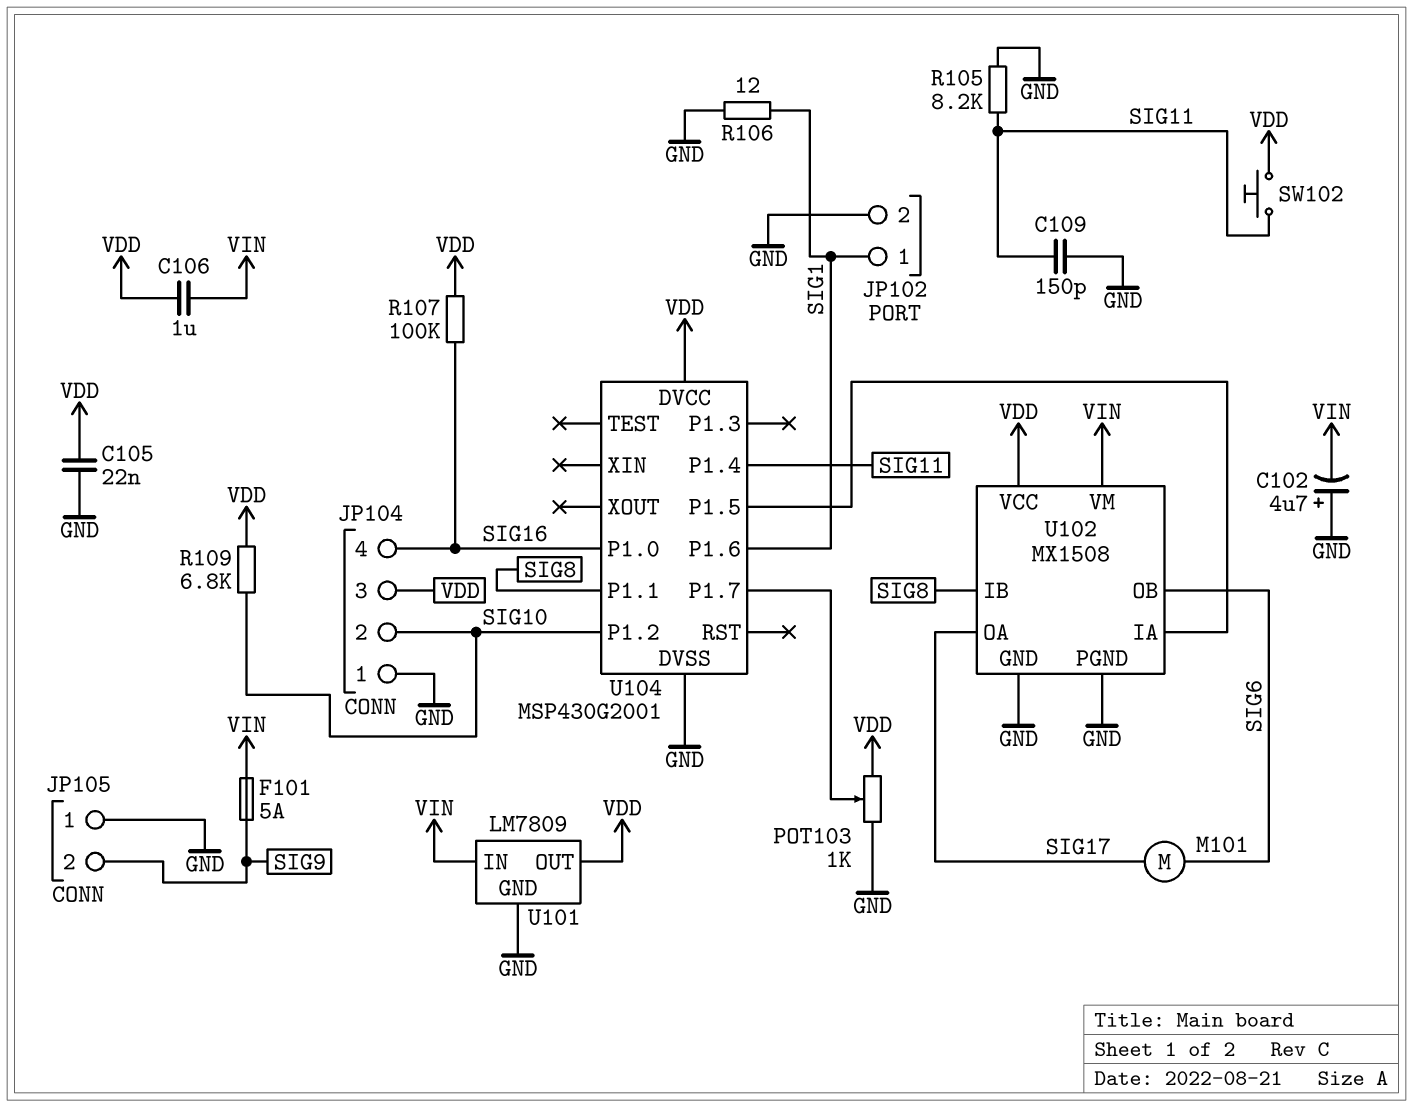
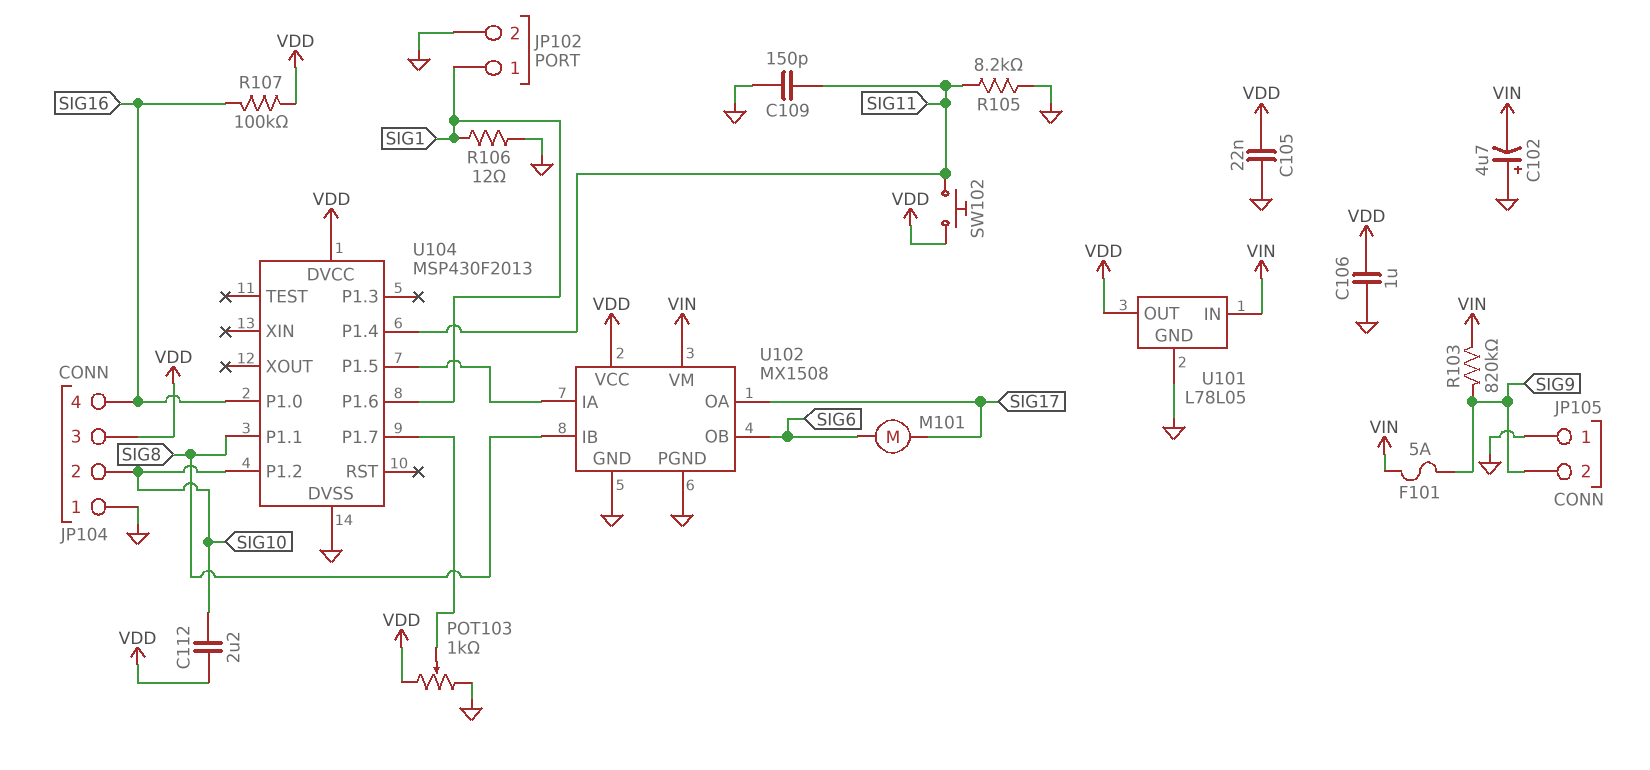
C106: 1uF (VDD, VIN) -> 1uF (GND, VDD)
C112: none -> 2.2uF (SIG10, VDD)
R103: none -> 820k (SIG9, VIN)
R109: 6.8k (SIG10, VDD) -> none
U101: LM7809 -> L78L05
U104: MSP430G2001 -> MSP430F2013

